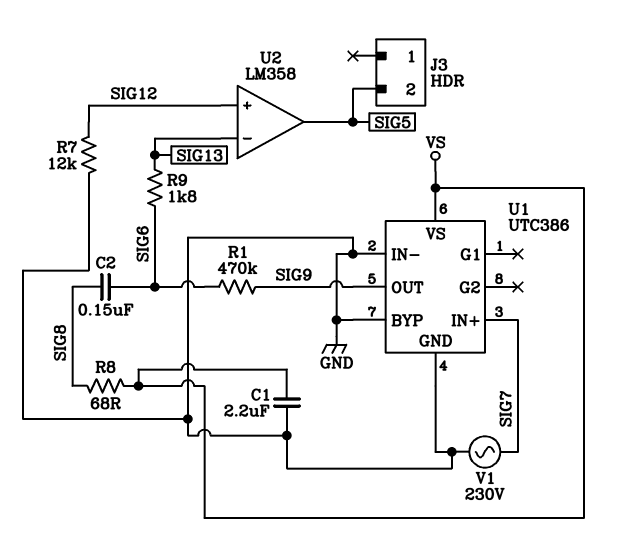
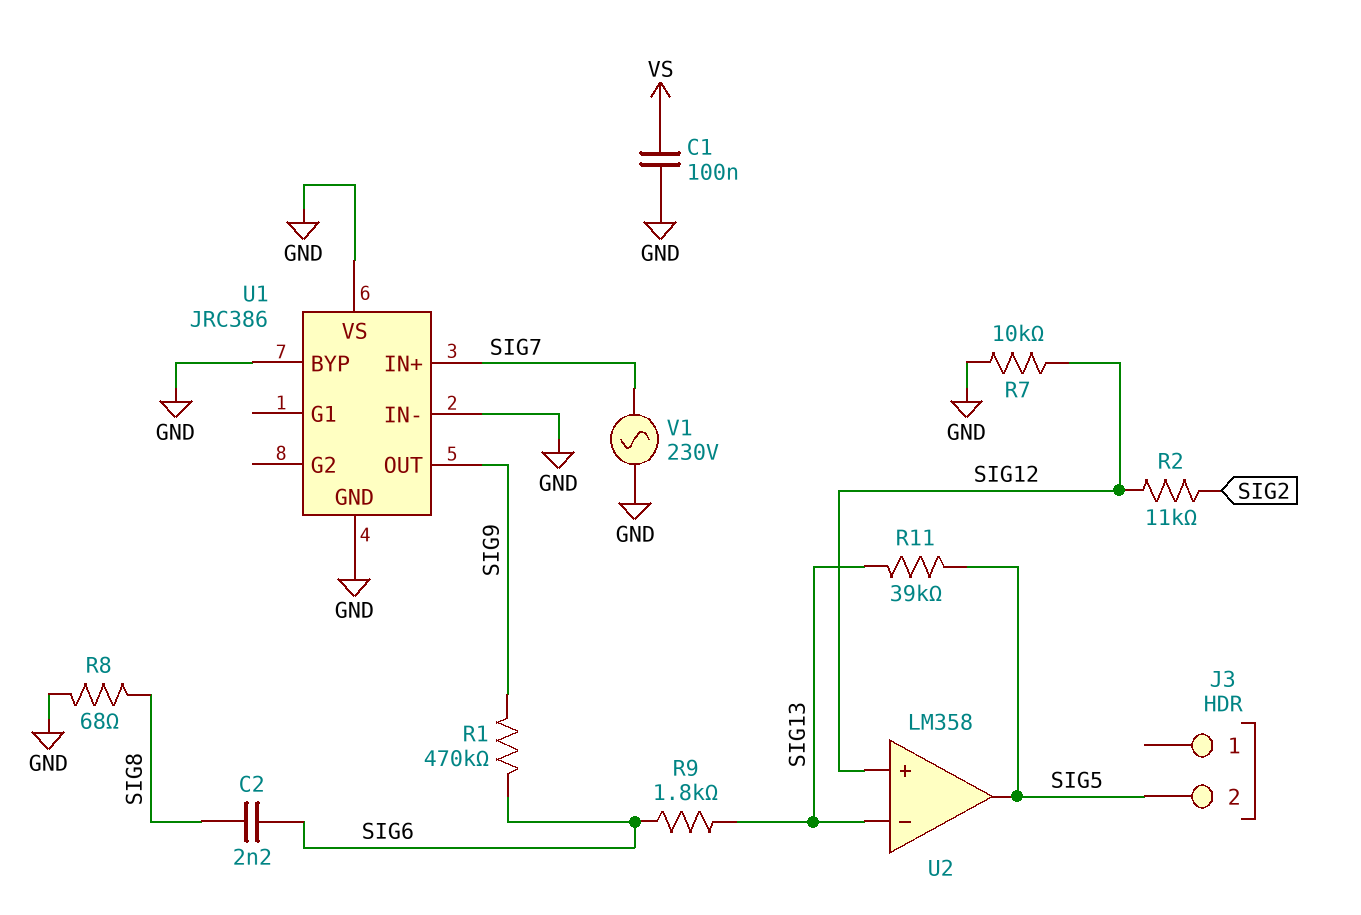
C1: 2.2uF (GND, VS) -> 100nF (GND, VS)
C2: 150nF (SIG6, SIG8) -> 2.2nF (SIG6, SIG8)
R2: none -> 11k (SIG2, SIG12)
R7: 12k (GND, SIG12) -> 10k (GND, SIG12)
R8: 68 (SIG8, VS) -> 68 (GND, SIG8)
R11: none -> 39k (SIG5, SIG13)
U1: UTC386 -> JRC386
U1 pin VS: VS -> GND

